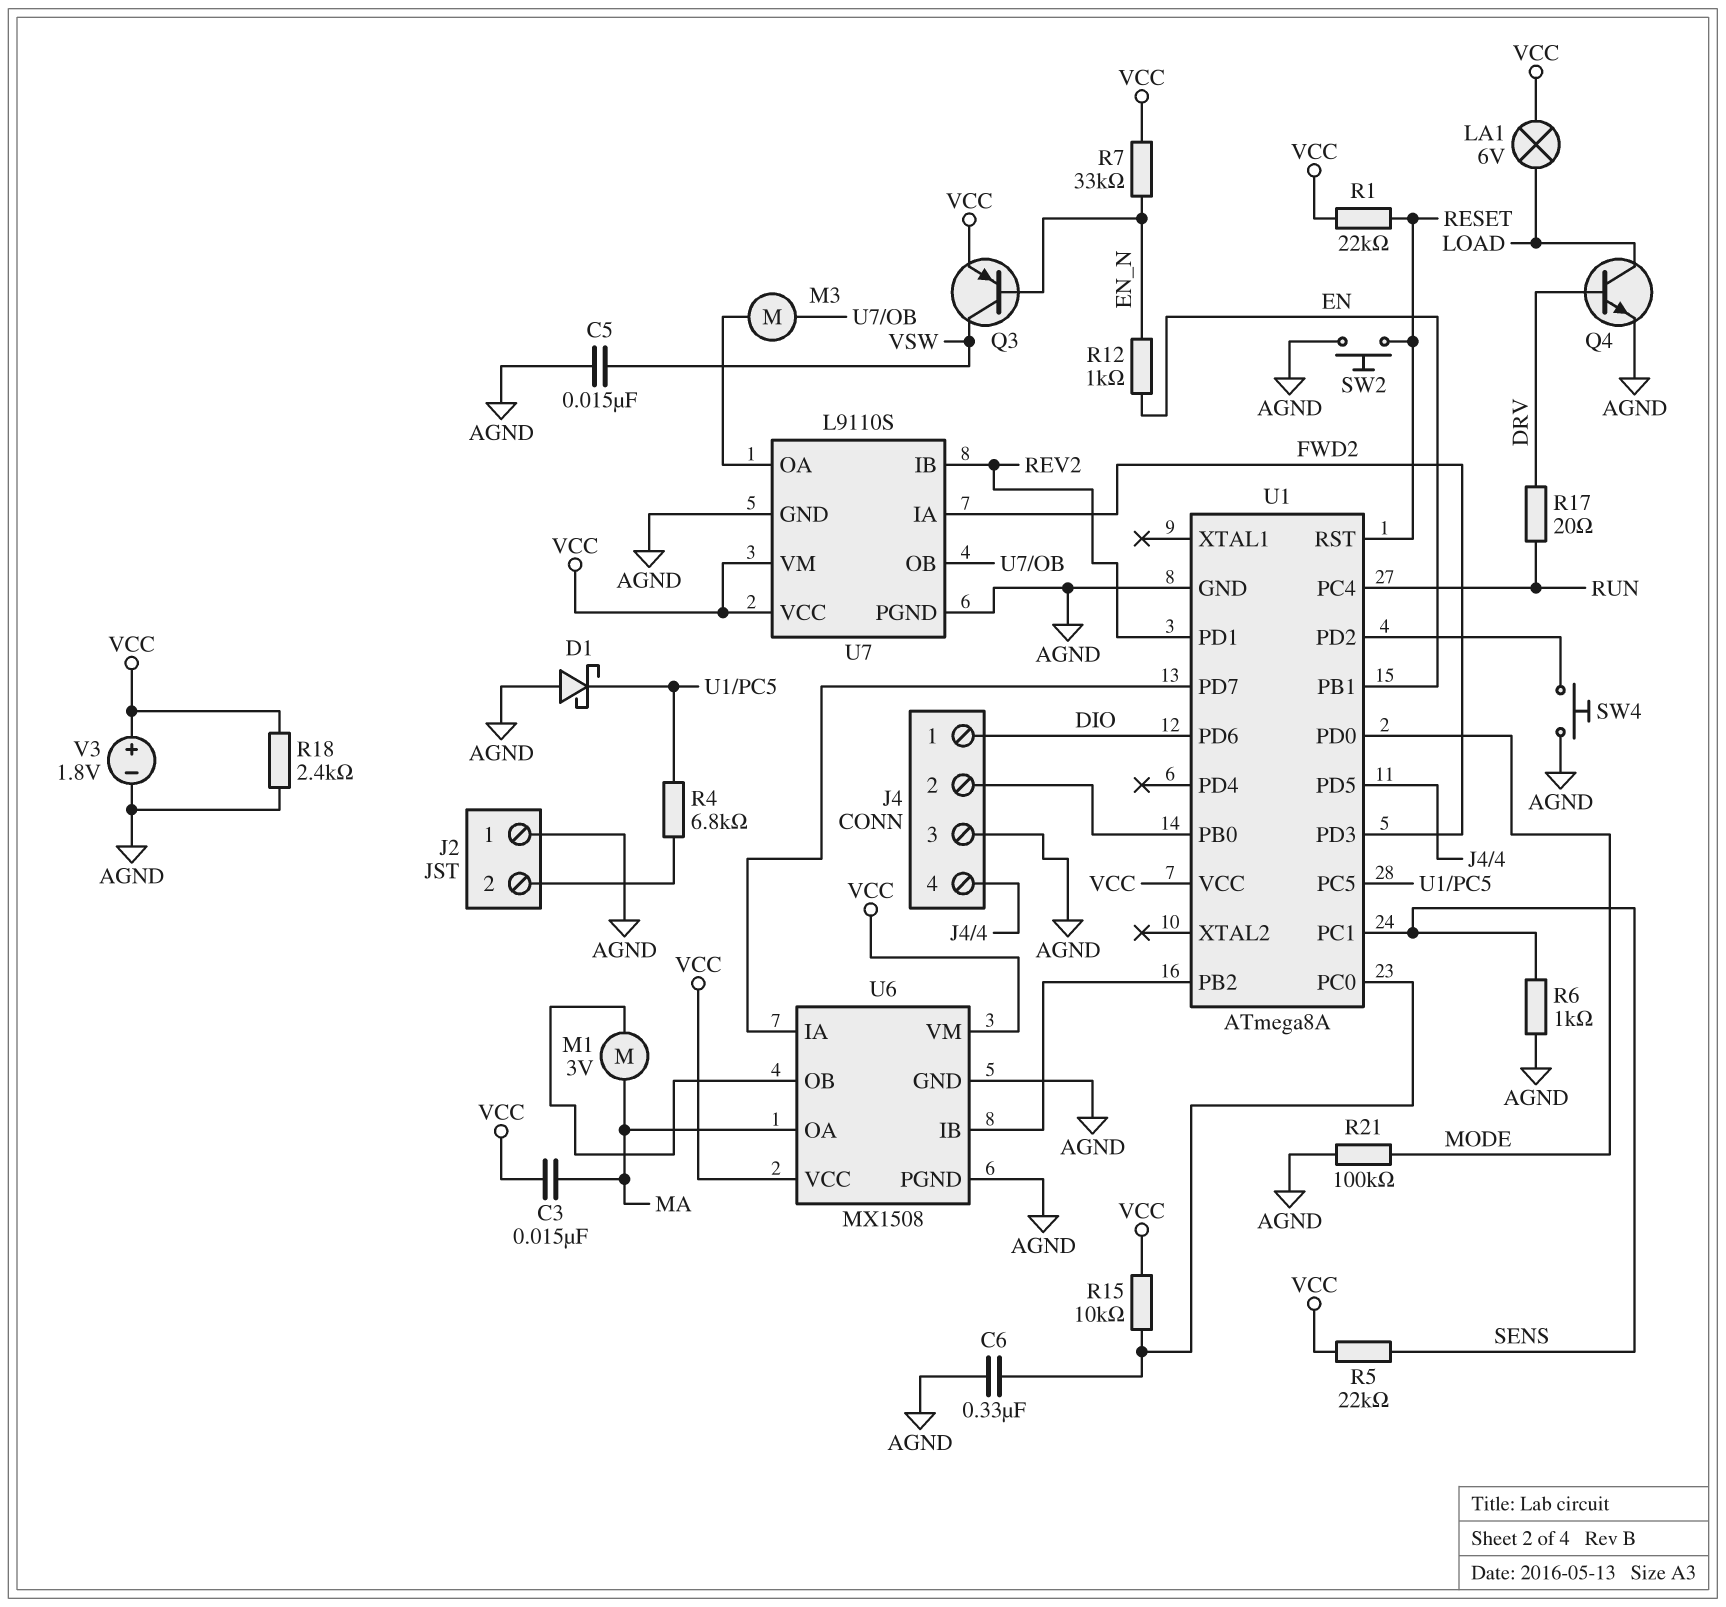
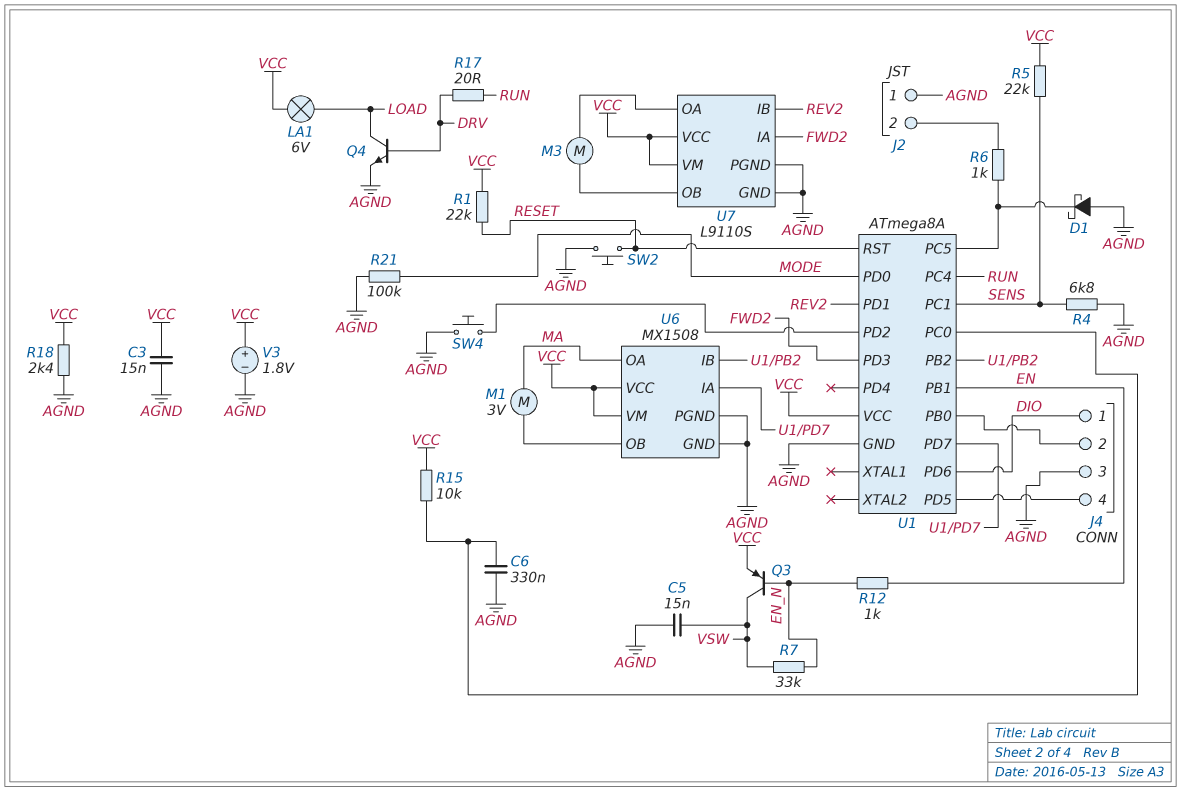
C3: 15nF (MA, VCC) -> 15nF (AGND, VCC)
R4: 6.8k (J2/2, U1/PC5) -> 6.8k (AGND, SENS)
R6: 1k (AGND, SENS) -> 1k (J2/2, U1/PC5)
R7: 33k (EN_N, VCC) -> 33k (EN_N, VSW)

